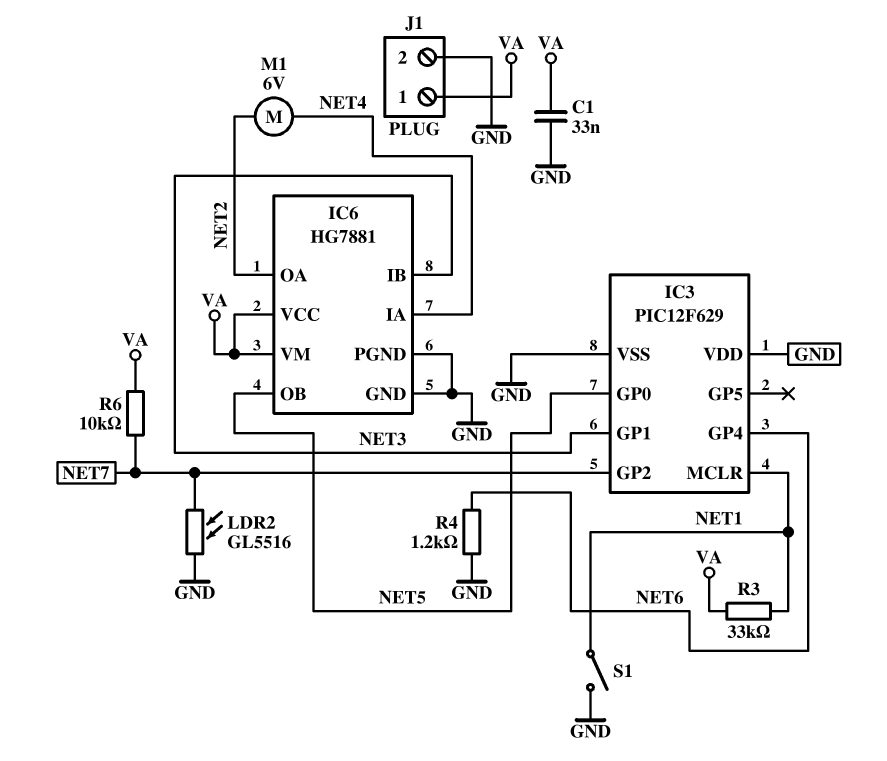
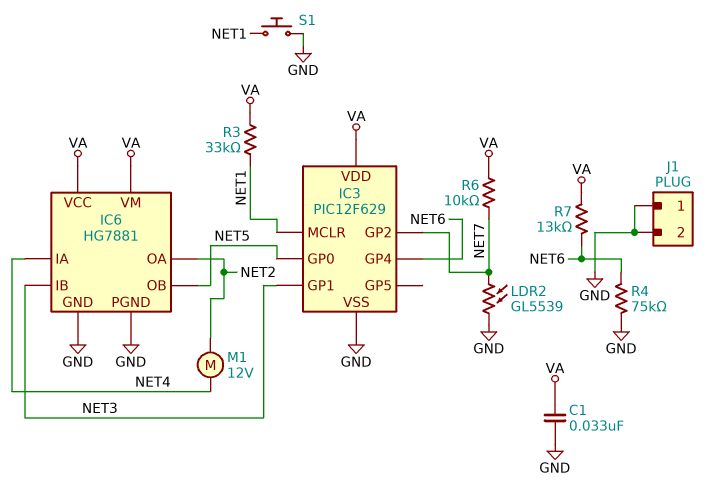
IC3 pin VDD: GND -> VA
J1 pin 1: VA -> GND
LDR2: GL5516 (GND, NET7) -> GL5539 (GND, NET7)
M1: motor 6V (NET2, NET4) -> motor 12V (NET2, NET4)
R4: 1.2k (GND, NET6) -> 75k (GND, NET6)
R7: none -> 13k (NET6, VA)
S1: switch (GND, NET1) -> button (GND, NET1)

